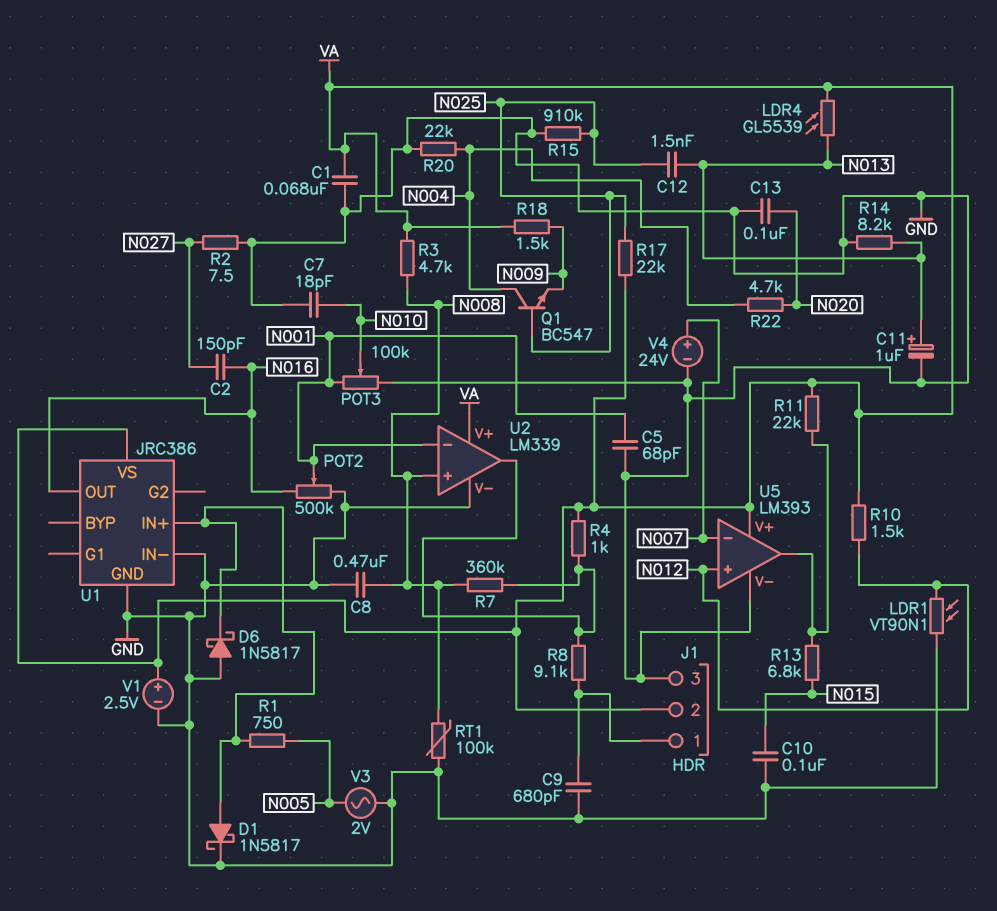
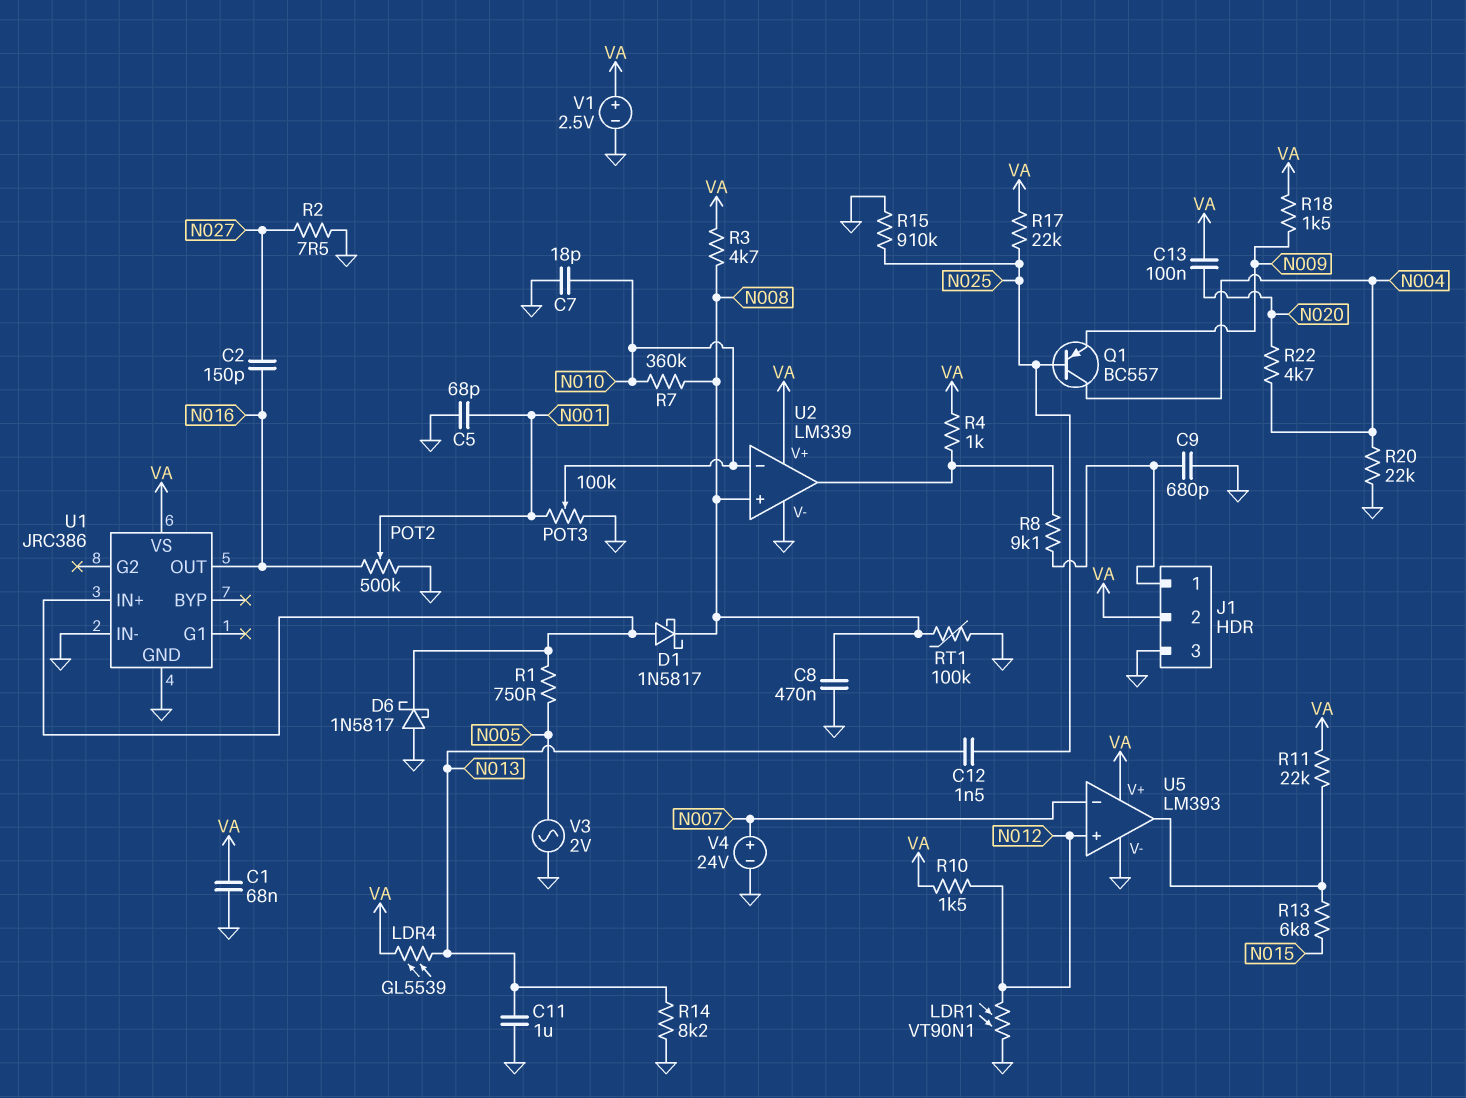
C10: 100nF (GND, N015) -> none
C11: 1uF (plus N013, minus GND) -> 1uF (GND, N013)
C13: 100nF (GND, N020) -> 100nF (N020, VA)
D1: schottky 1N5817 (A U1/IN+, K GND) -> schottky 1N5817 (A U1/IN+, K N008)
Q1: NPN BC547 (B N025, C N004, E N009) -> PNP BC557 (B N025, C N004, E N009)
R7: 360k (N008, U2/out) -> 360k (N008, N010)
U2 pin in-: N001 -> N010

